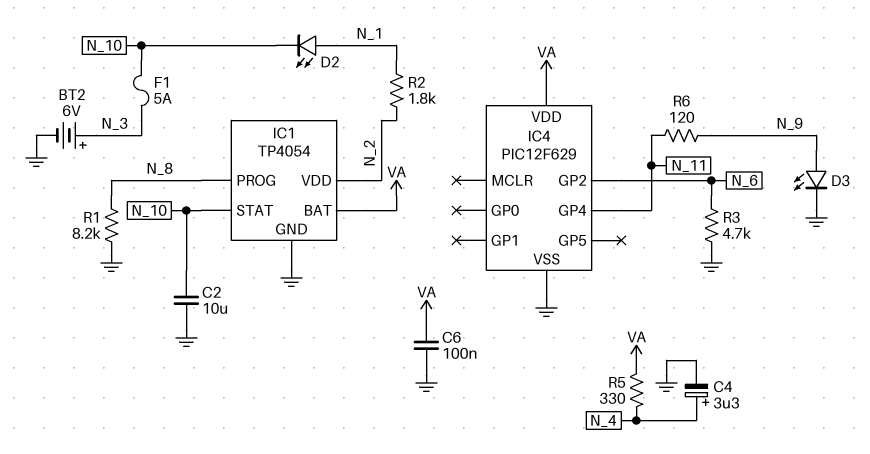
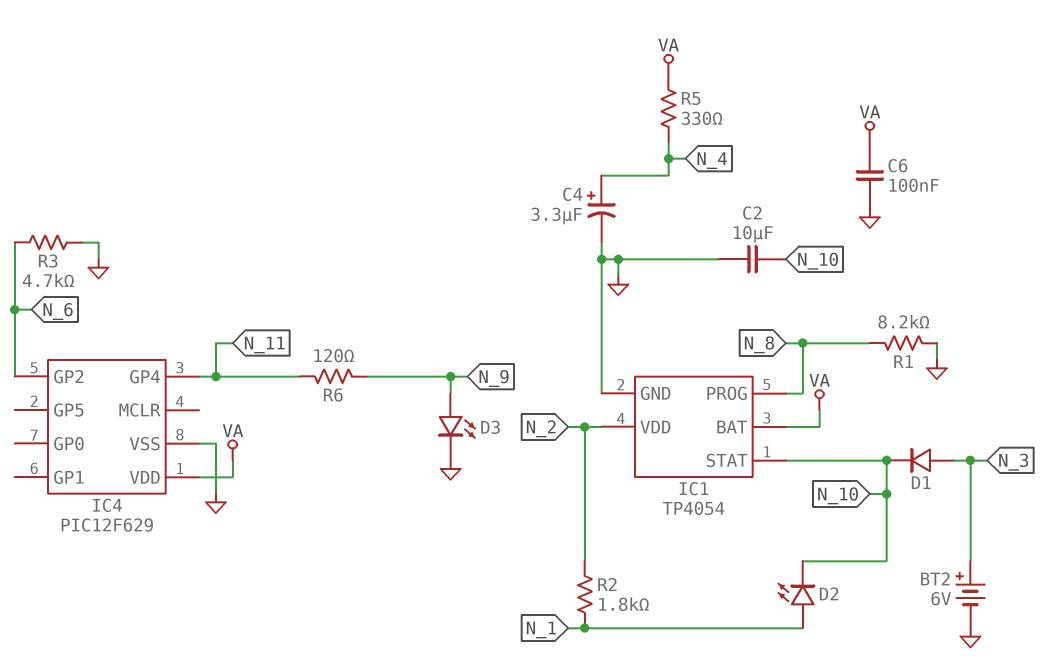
D1: none -> diode (A N_3, K N_10)
F1: 5A (N_3, N_10) -> none

